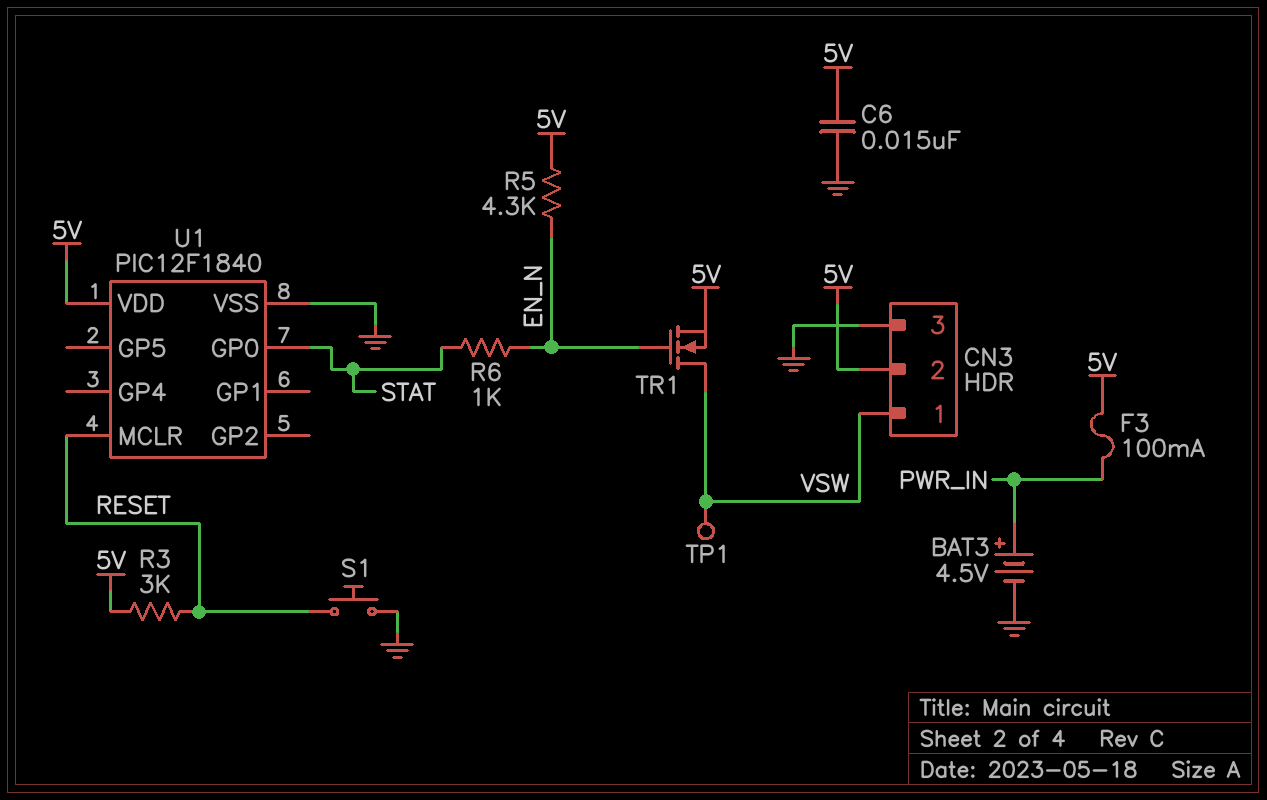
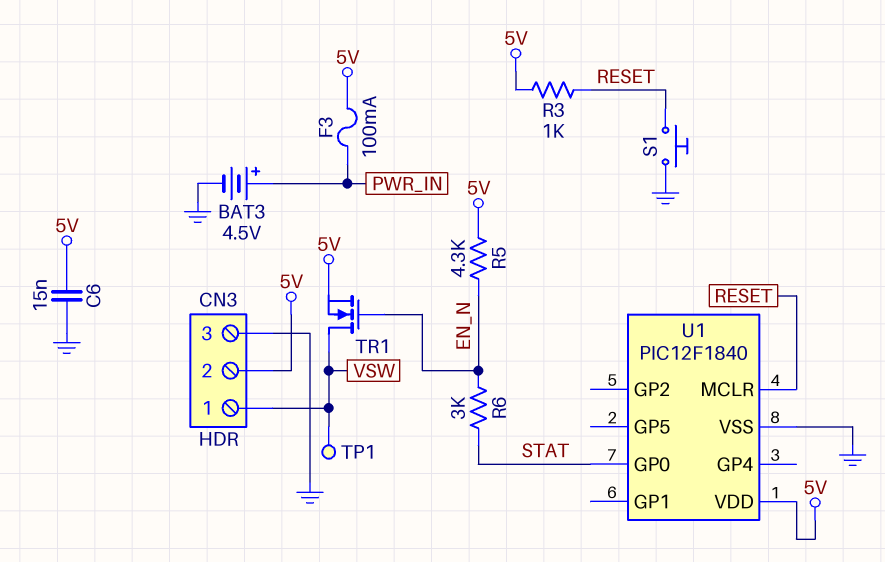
R3: 3k (5V, RESET) -> 1k (5V, RESET)
R6: 1k (EN_N, STAT) -> 3k (EN_N, STAT)

